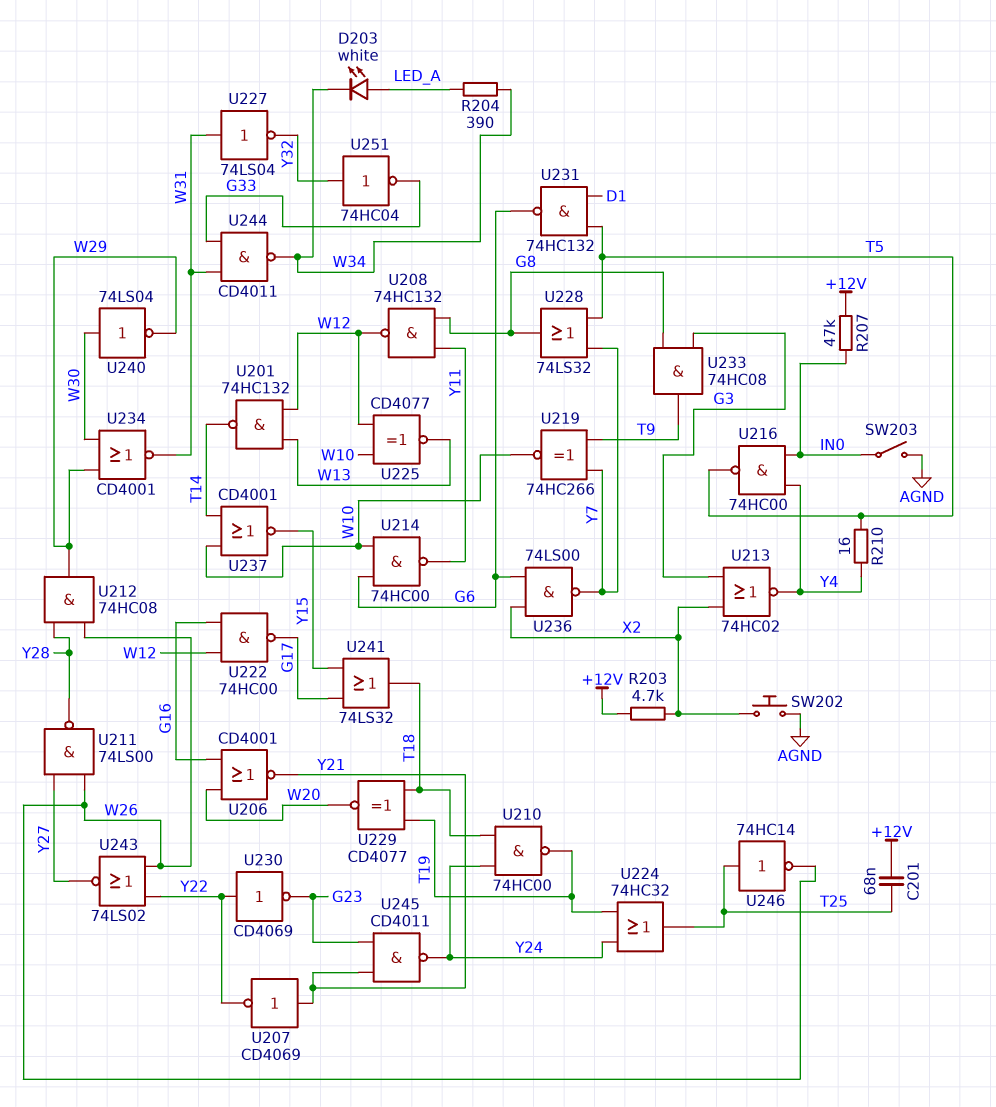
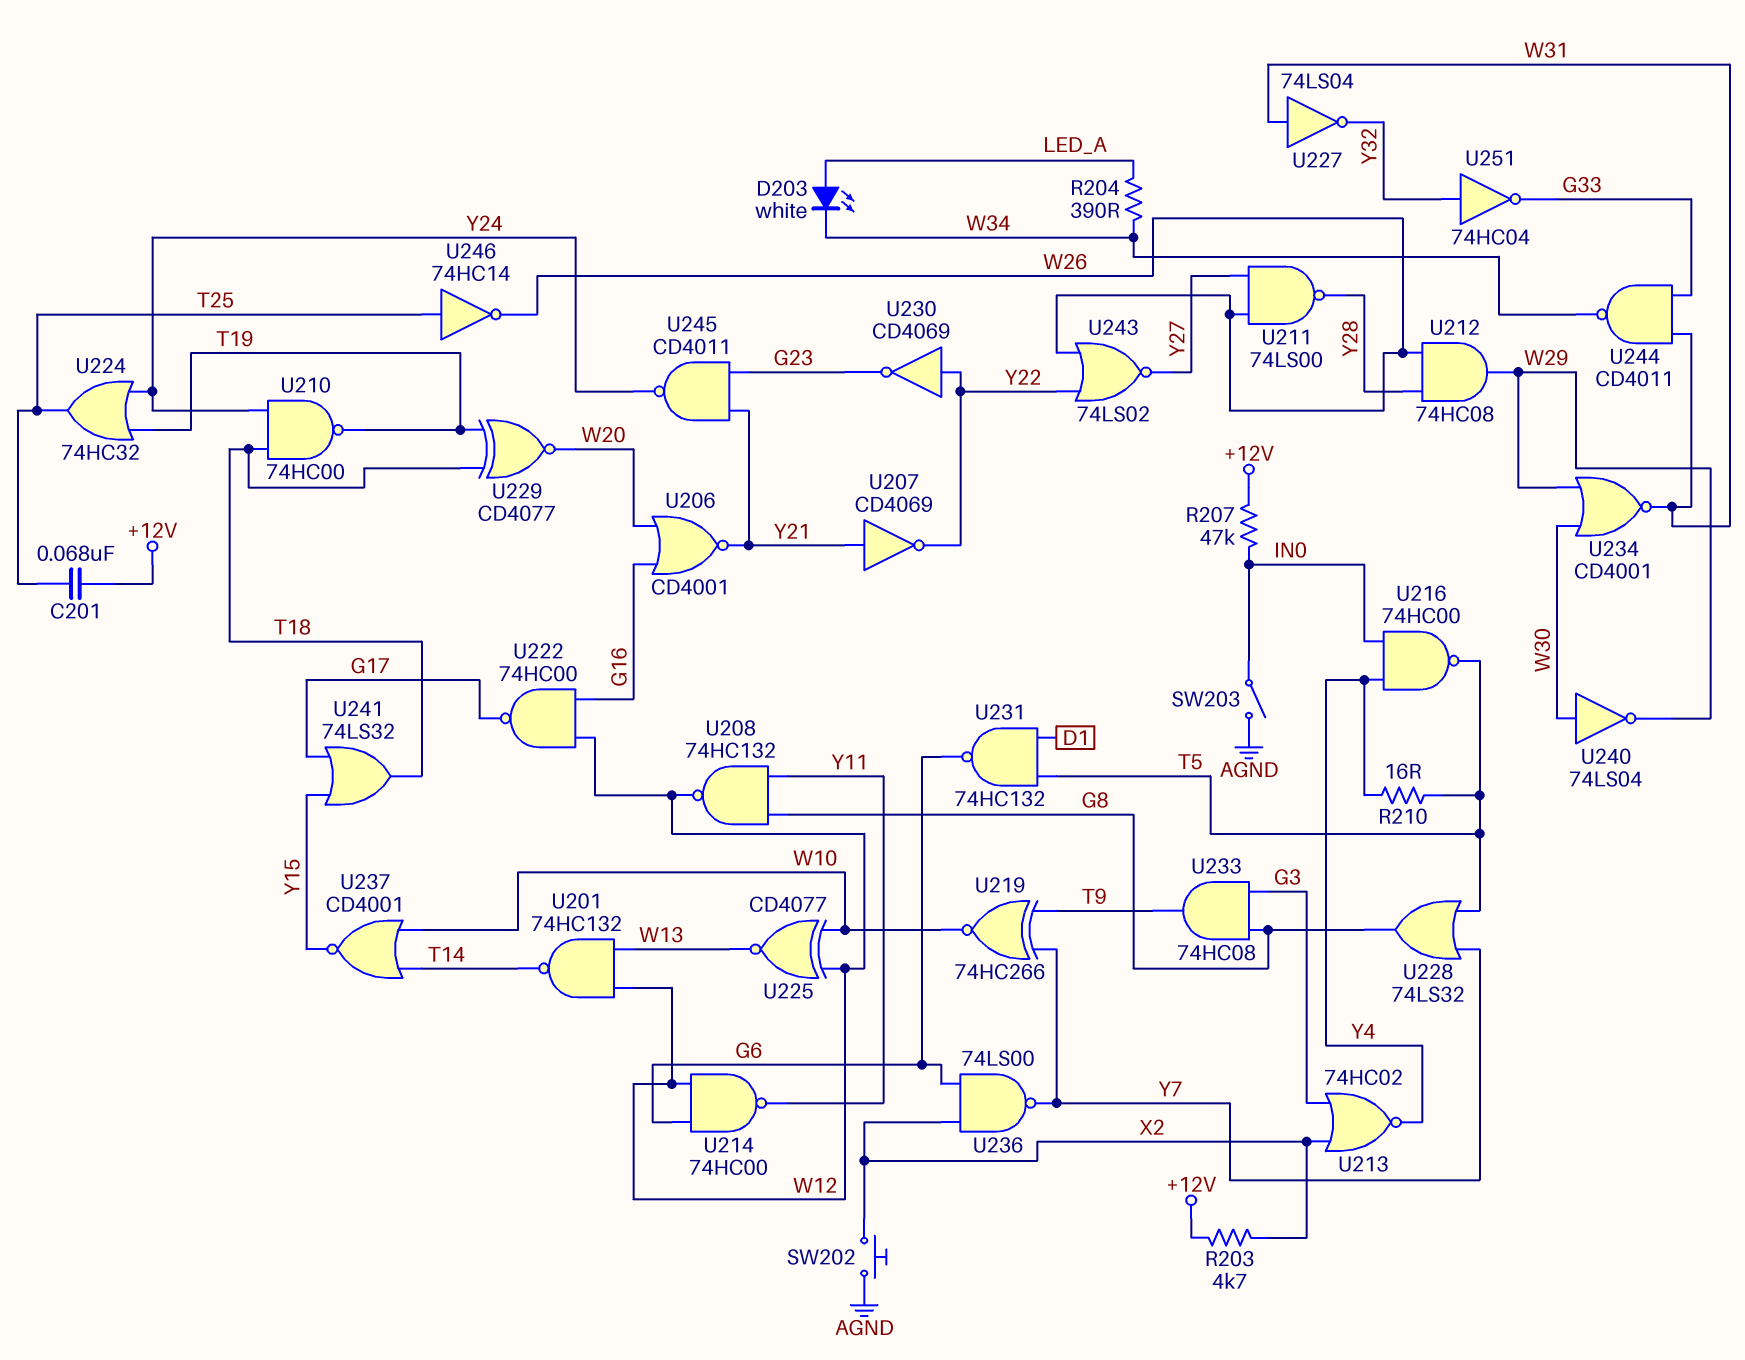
U214: NAND 74HC00 (in G6, in W10, out Y11) -> NAND 74HC00 (in G6, in W12, out Y11)

